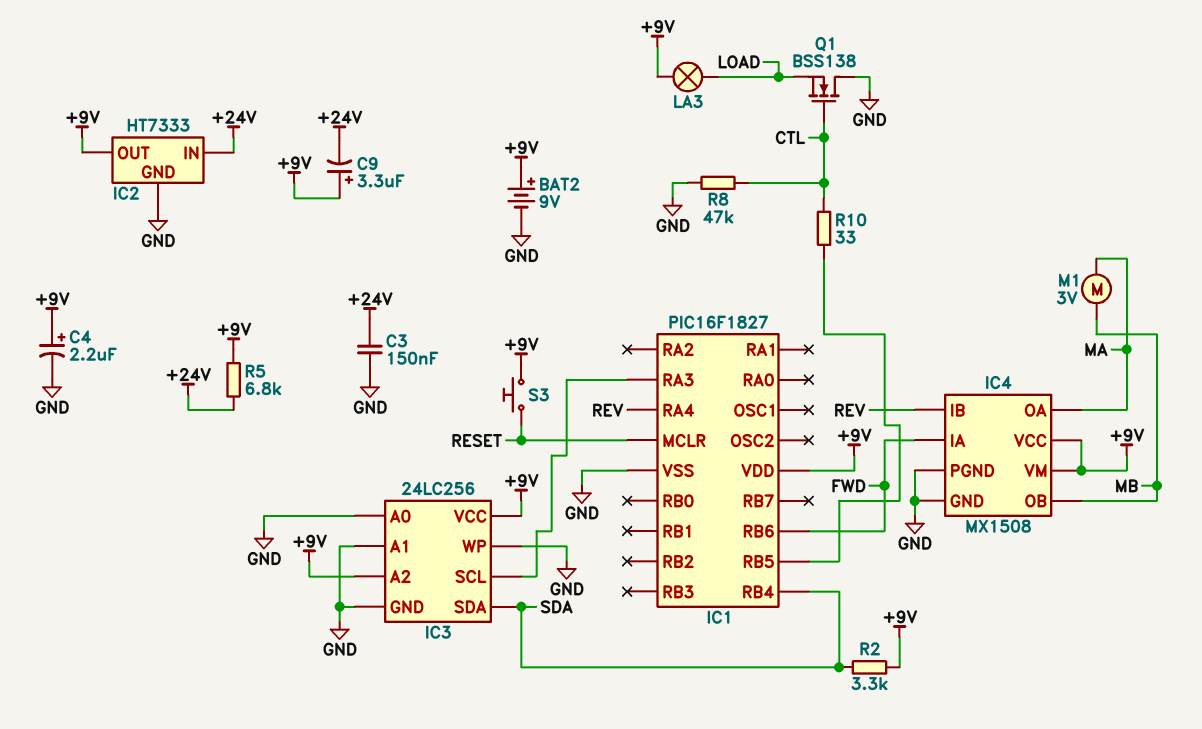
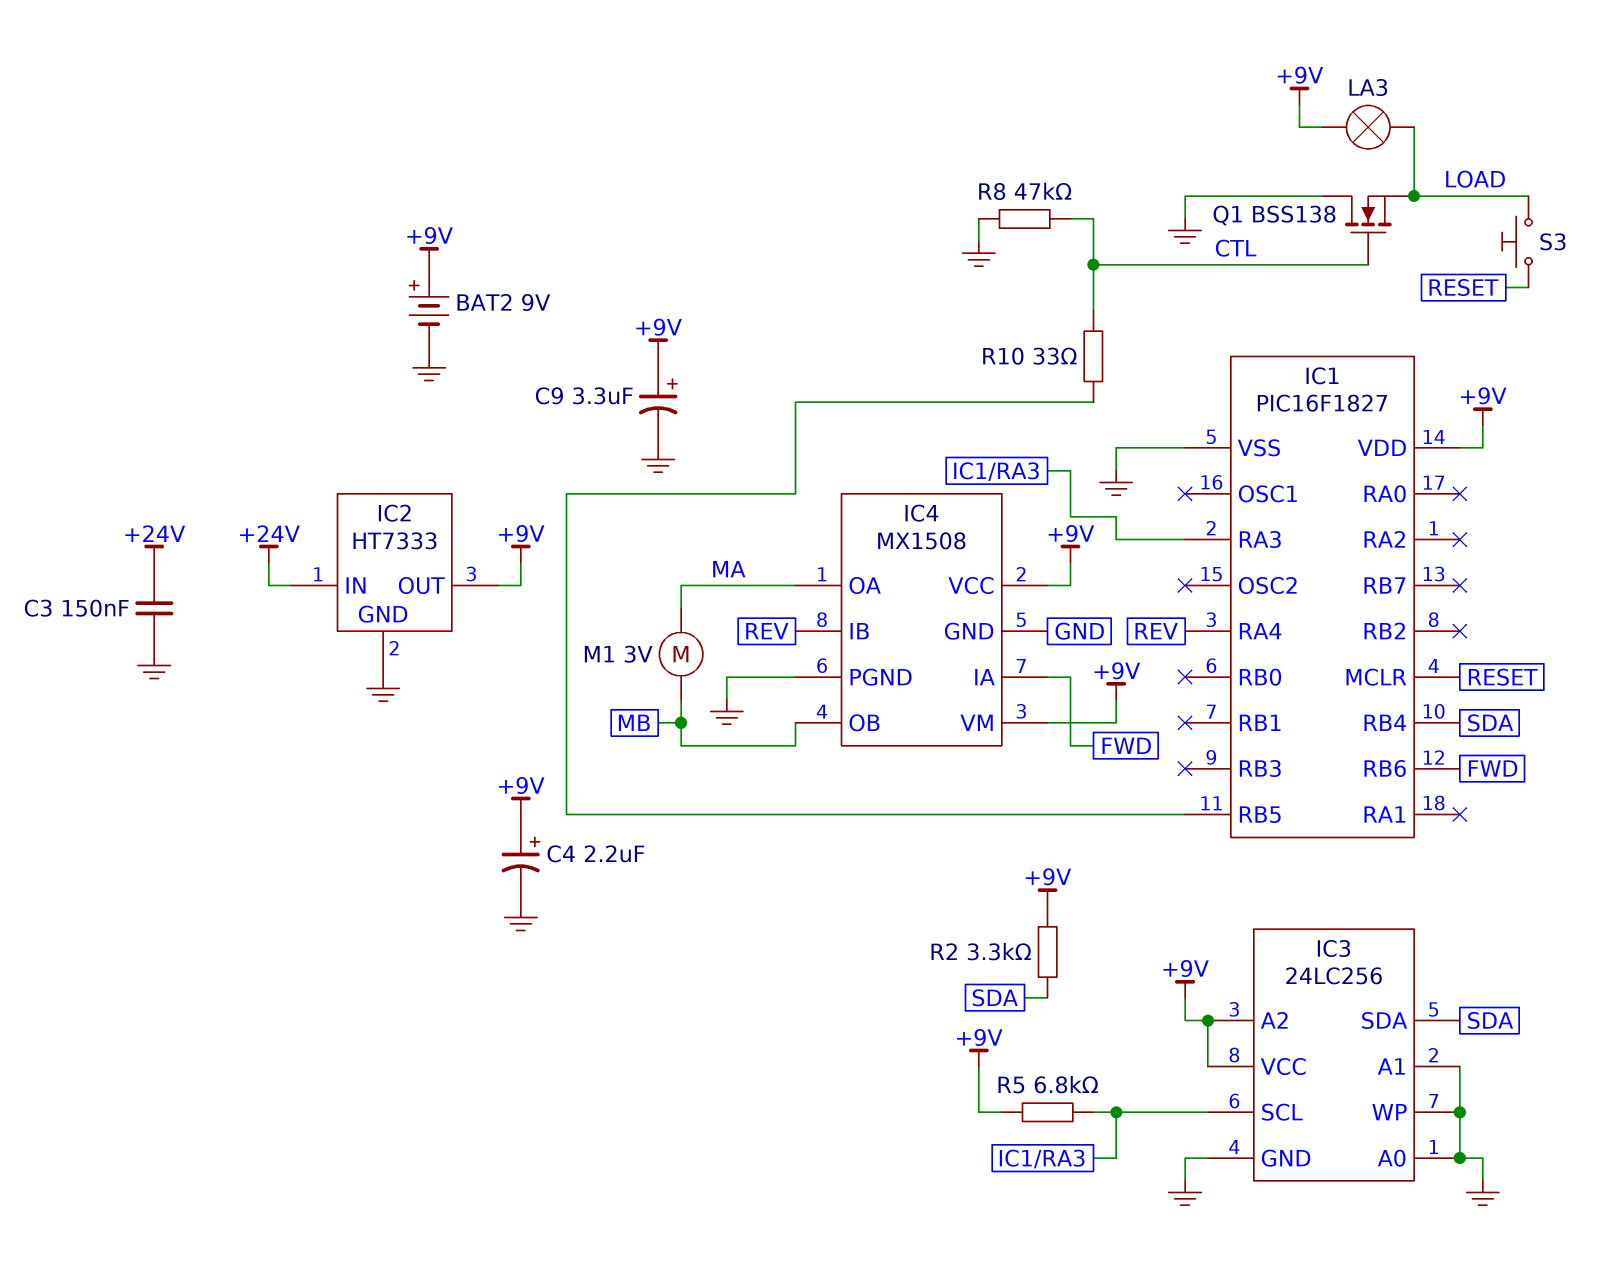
C9: 3.3uF (plus +9V, minus +24V) -> 3.3uF (plus +9V, minus GND)
R5: 6.8k (+9V, +24V) -> 6.8k (+9V, IC1/RA3)
S3: button (+9V, RESET) -> button (LOAD, RESET)

